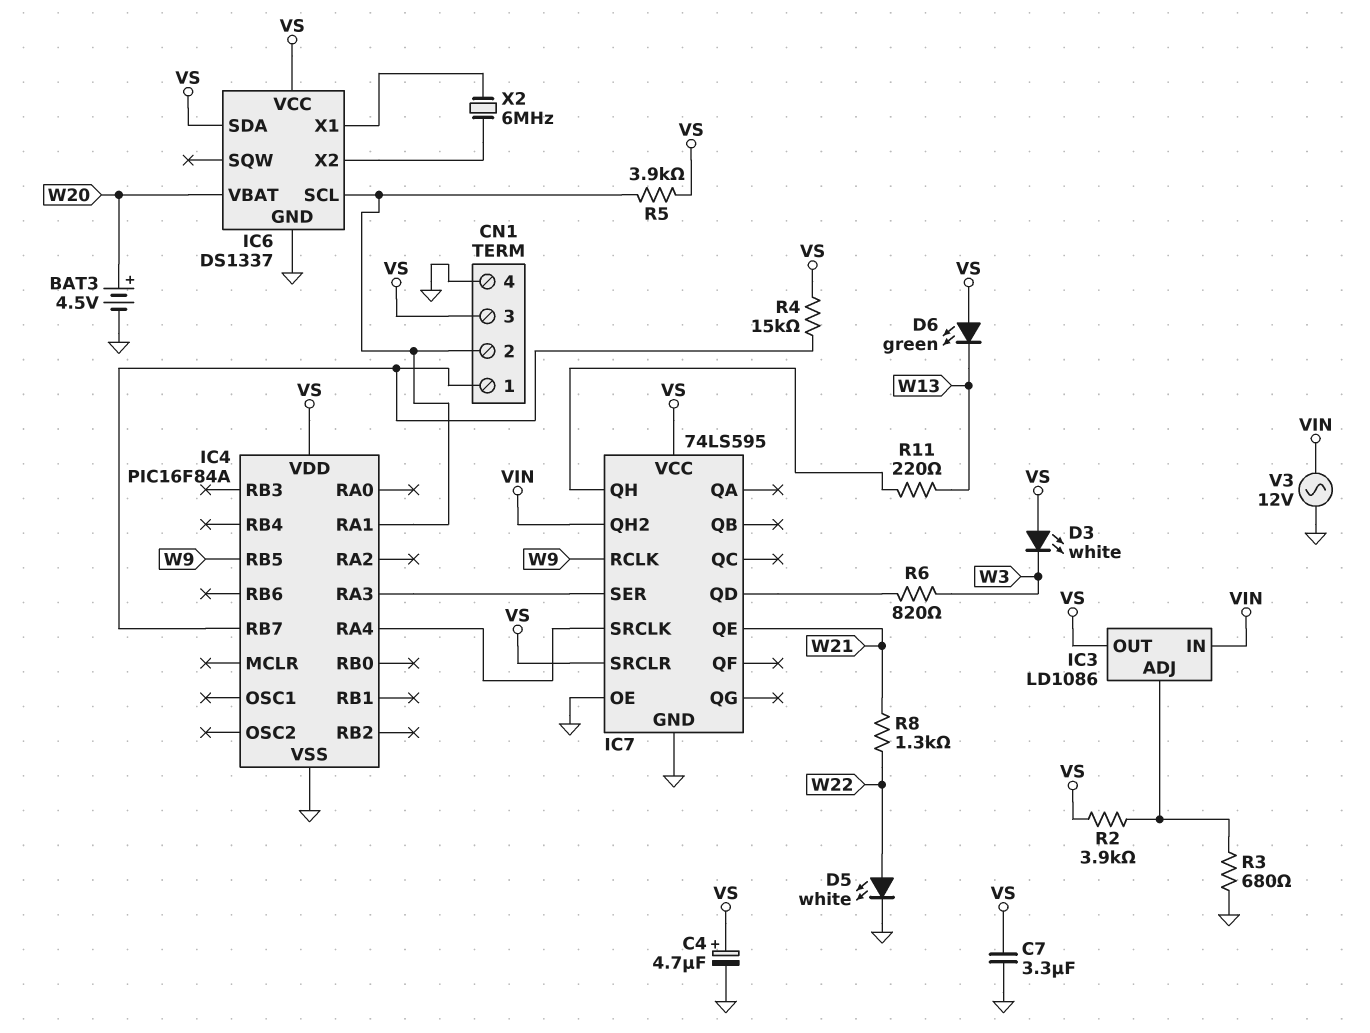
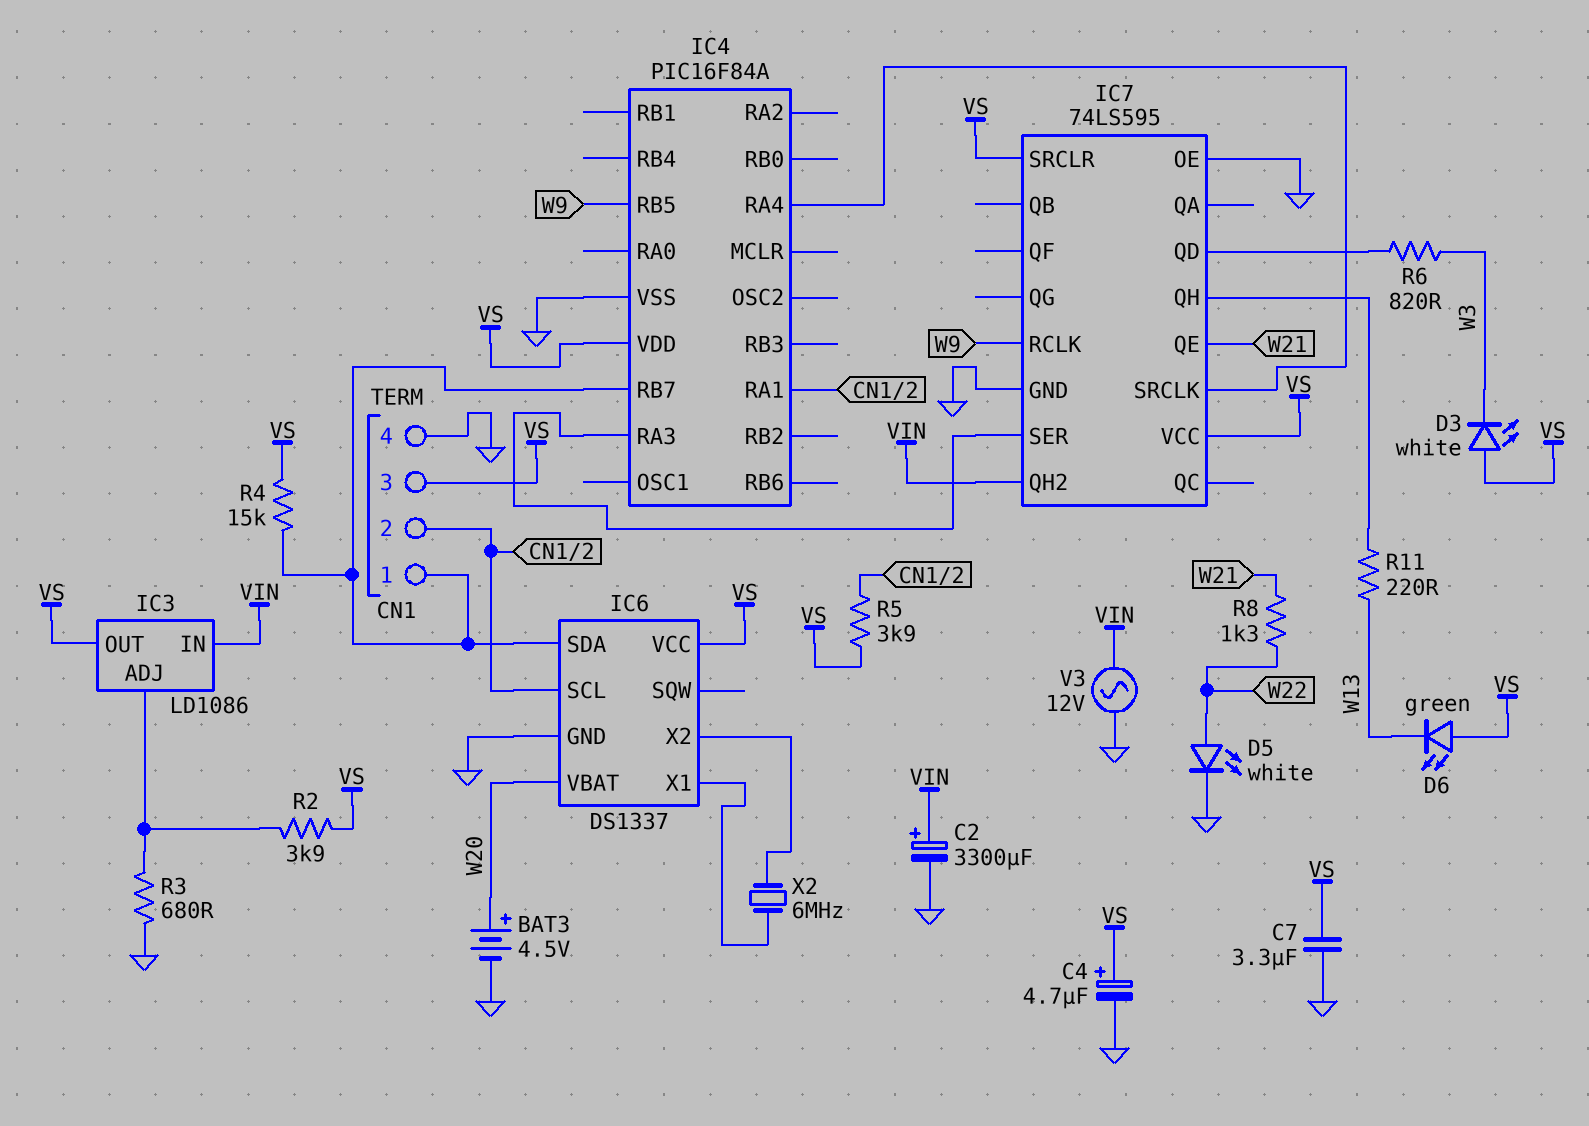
C2: none -> 3300uF (plus VIN, minus GND)
IC6 pin SDA: VS -> CN1/1

